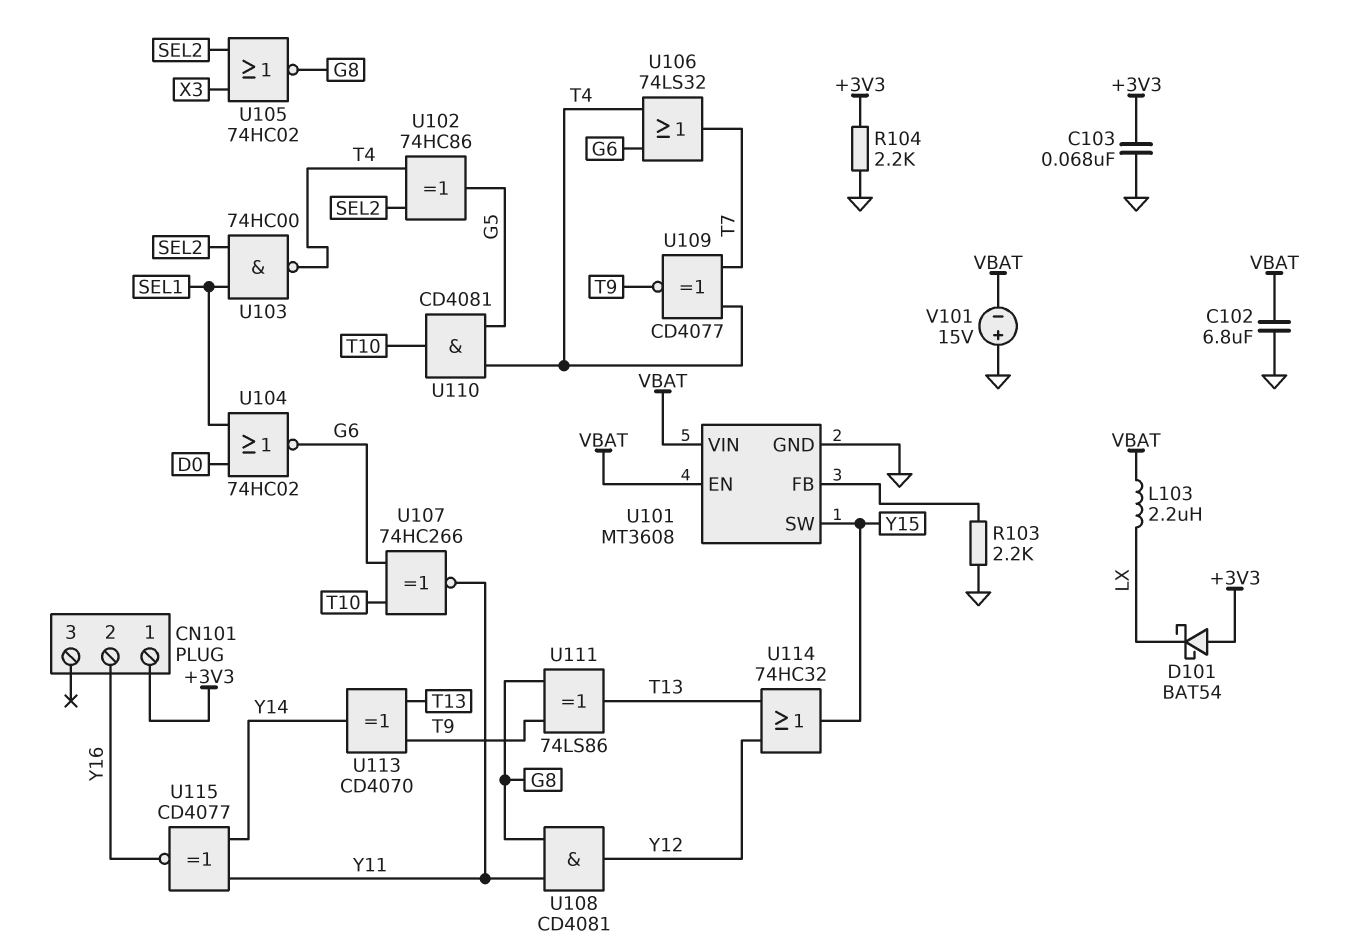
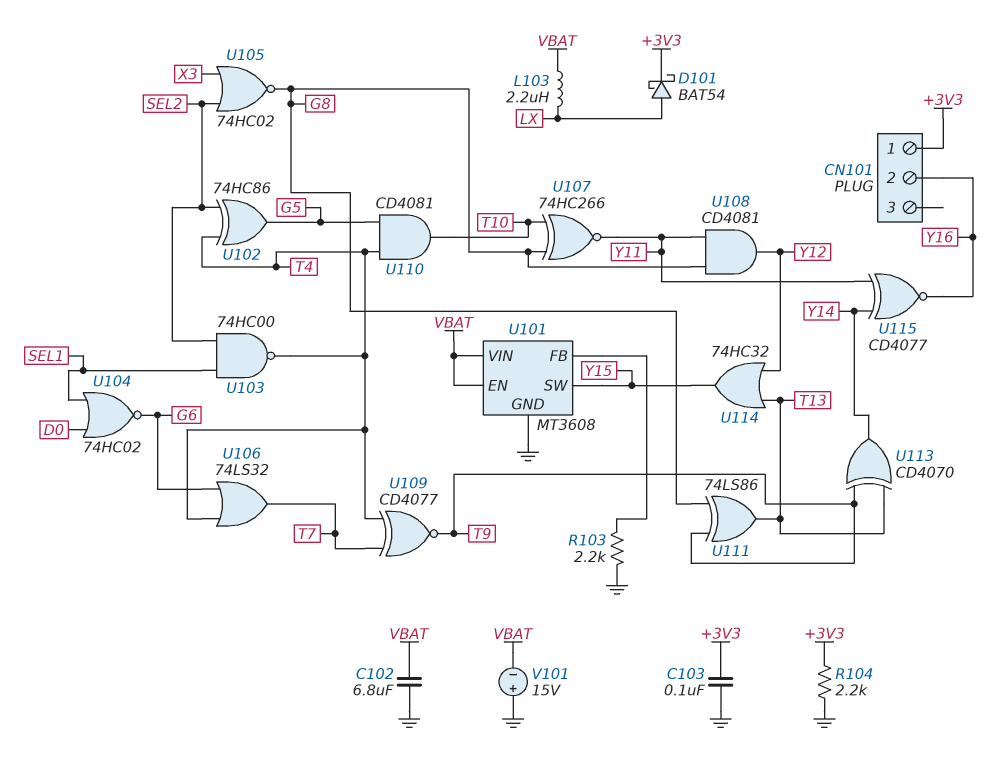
C103: 68nF (+3V3, GND) -> 100nF (+3V3, GND)
D101: schottky BAT54 (A +3V3, K LX) -> schottky BAT54 (A LX, K +3V3)
U107: XNOR 74HC266 (in G6, in T10, out Y11) -> XNOR 74HC266 (in G8, in T10, out Y11)

